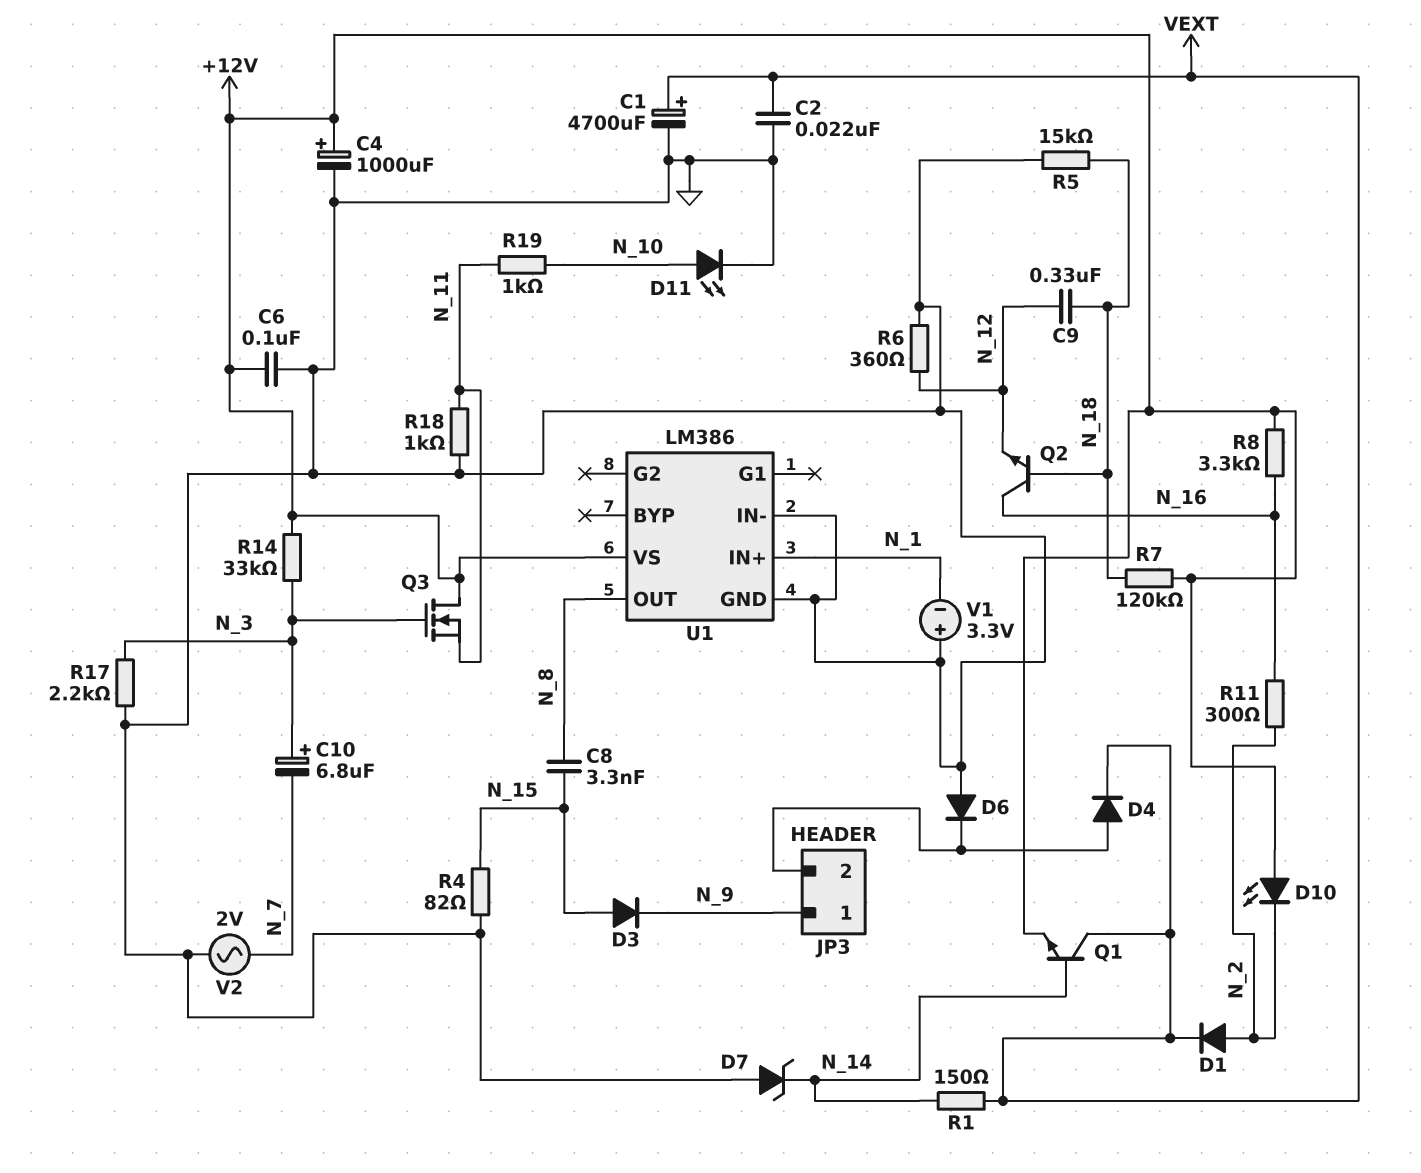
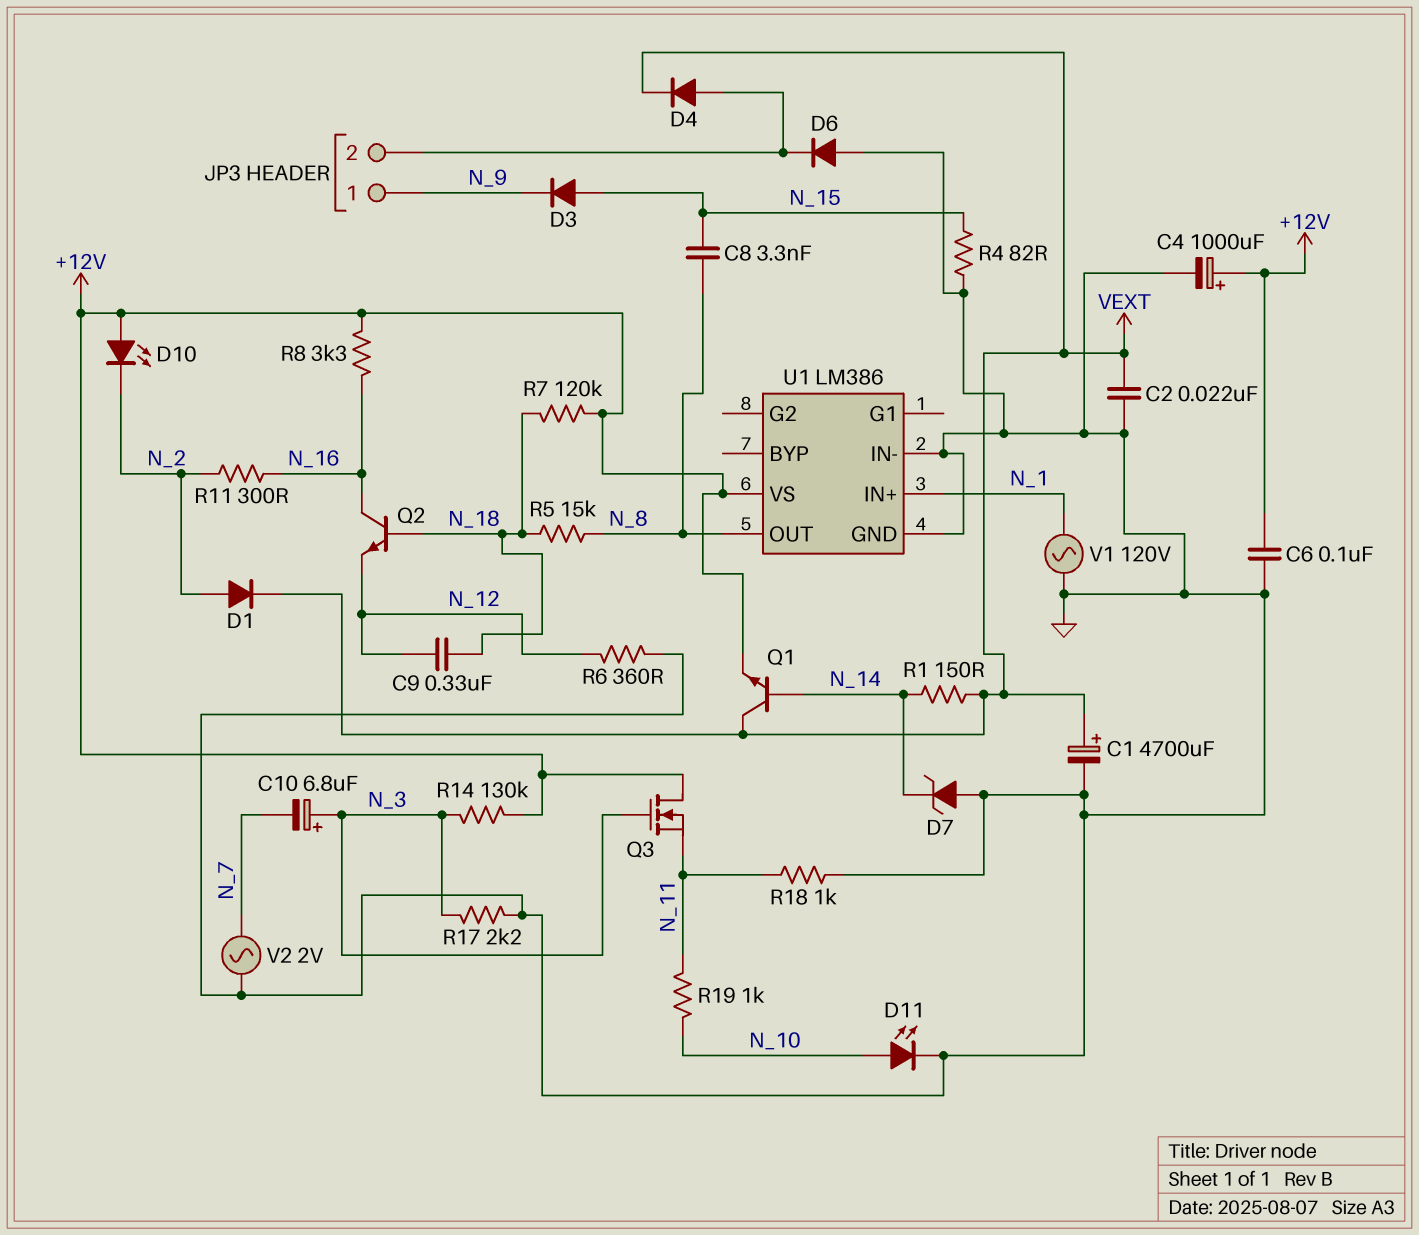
R5: 15k (GND, N_18) -> 15k (N_8, N_18)
R14: 33k (+12V, N_3) -> 130k (+12V, N_3)
V1: 3.3V (plus GND, minus N_1) -> AC 120V (GND, N_1)

